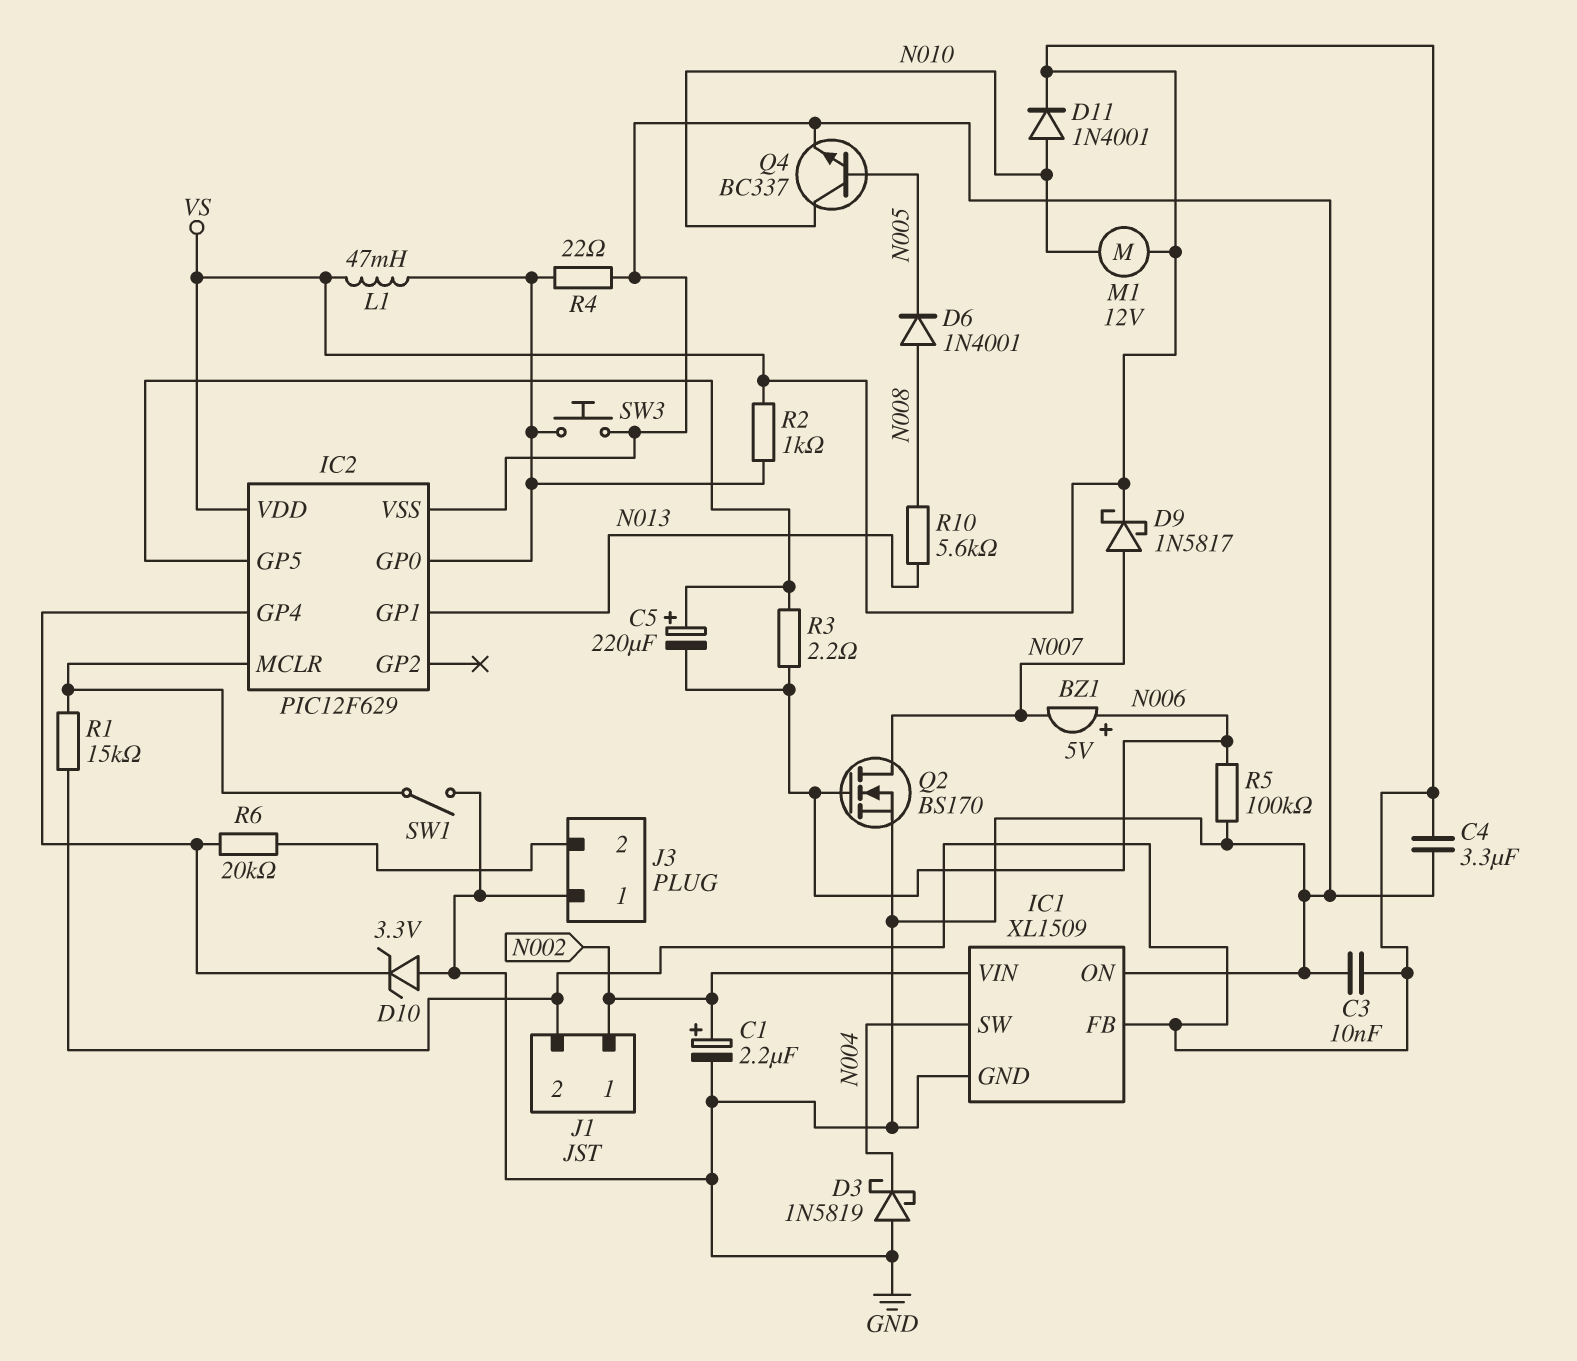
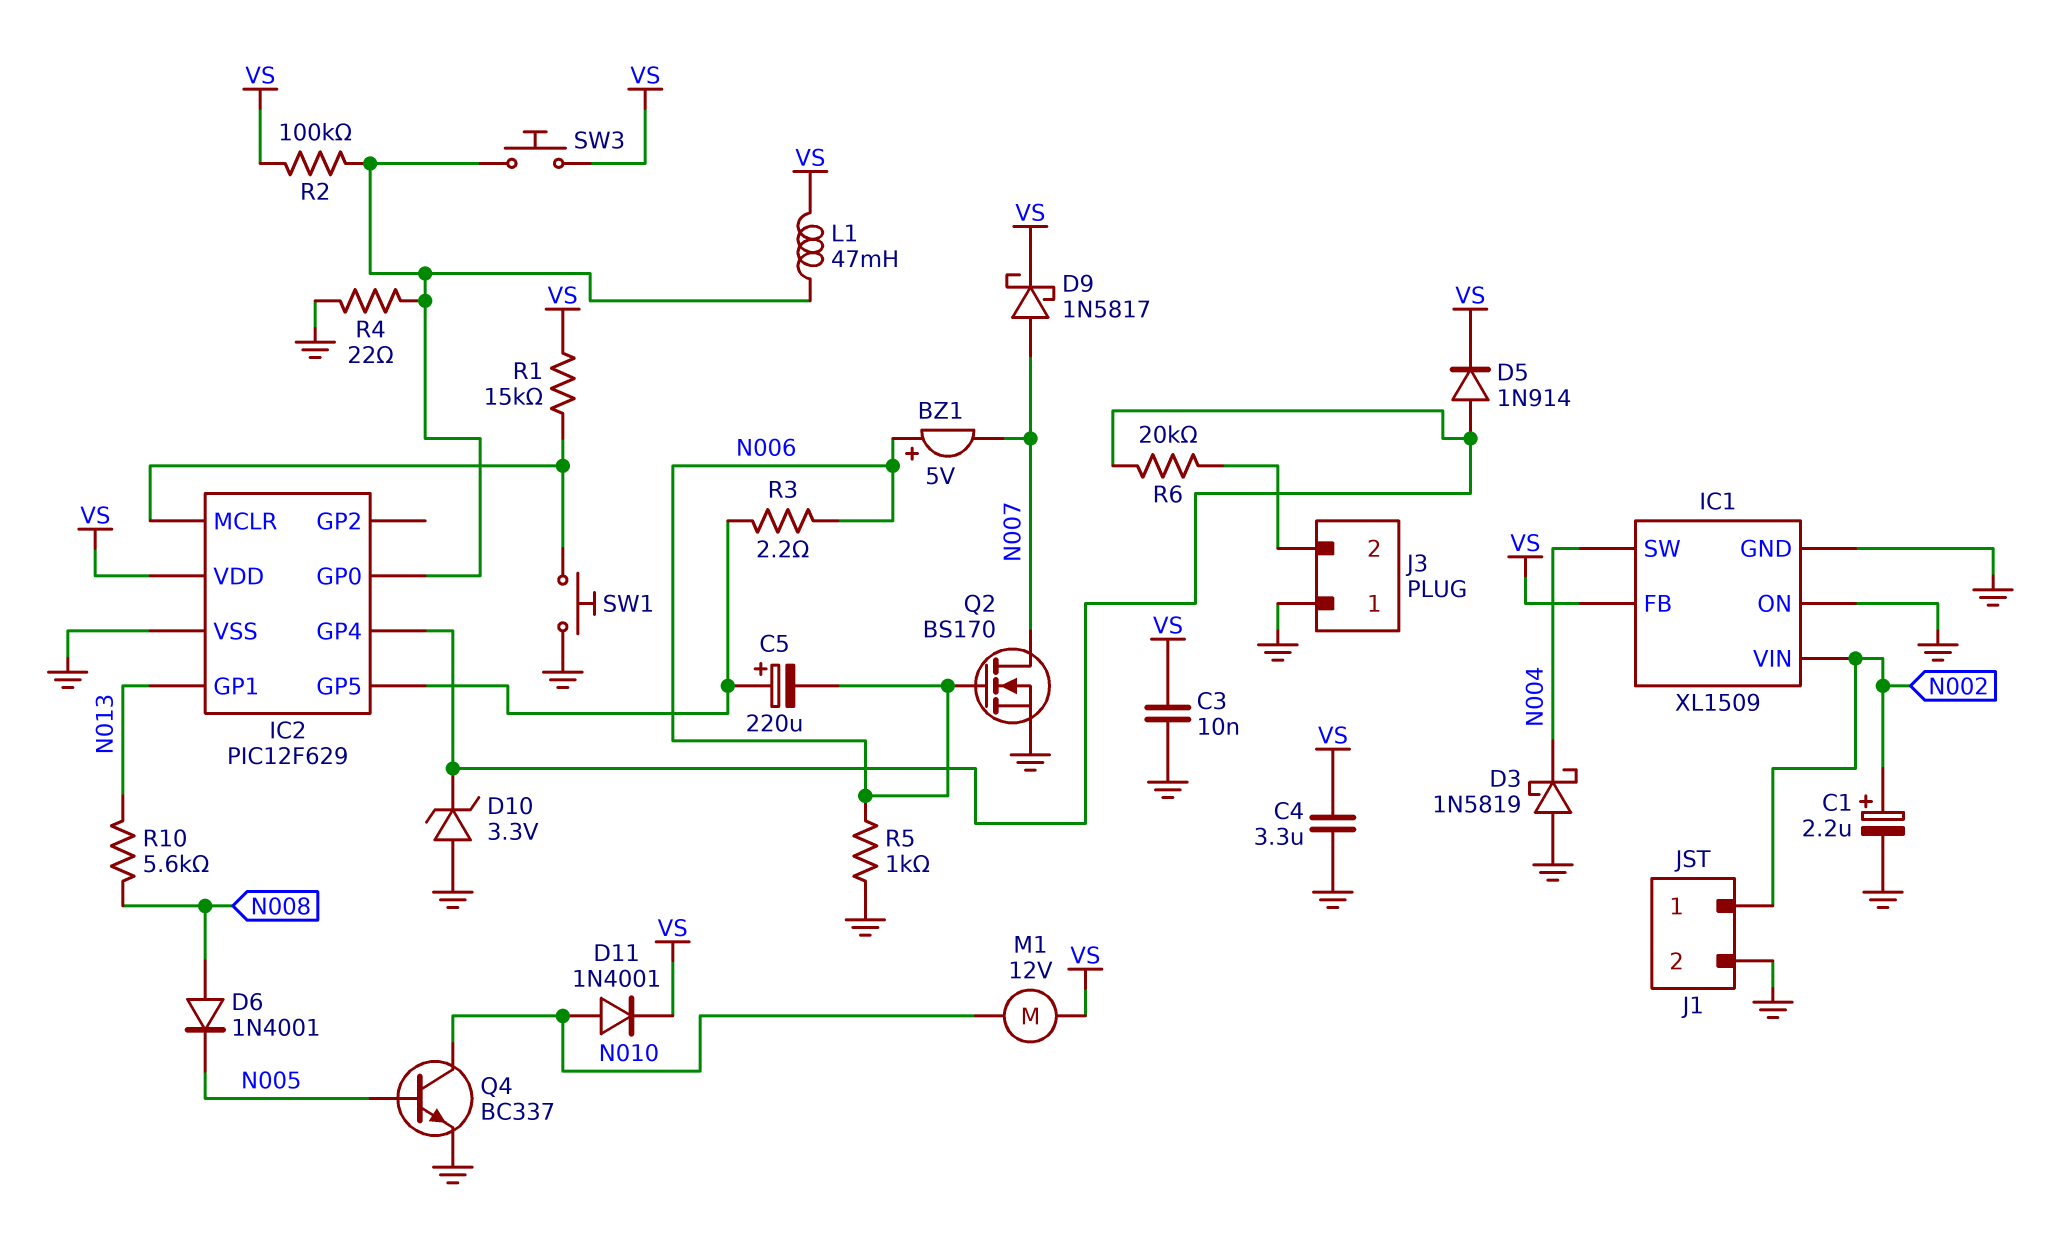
D5: none -> diode 1N914 (A IC2/GP4, K VS)
J1 pin 2: VS -> GND
R2: 1k (IC2/GP0, VS) -> 100k (IC2/GP0, VS)
R5: 100k (GND, N006) -> 1k (GND, N006)
SW1: switch (GND, IC2/MCLR) -> button (GND, IC2/MCLR)
SW3: button (GND, IC2/GP0) -> button (IC2/GP0, VS)

